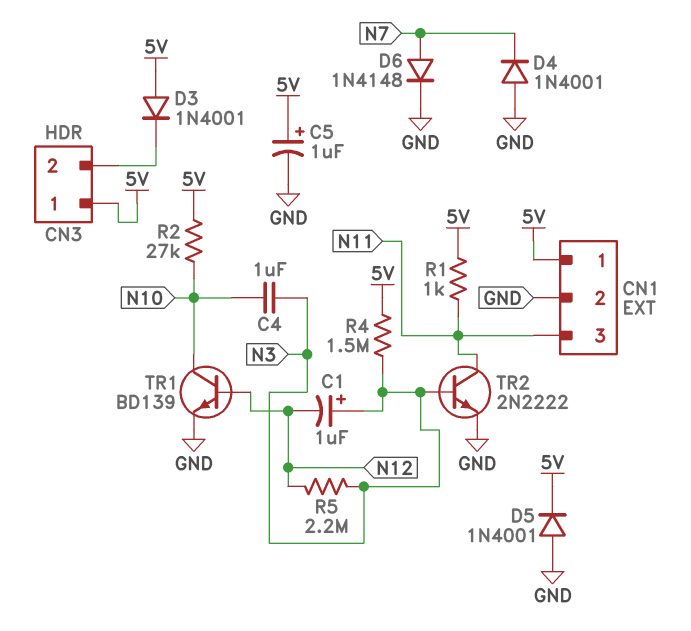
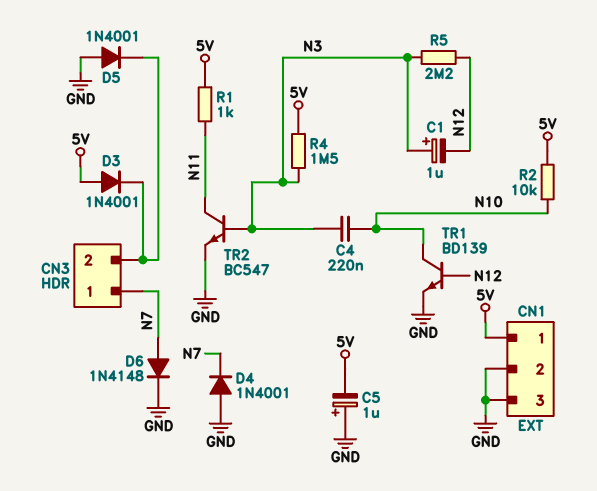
C4: 1uF (N3, N10) -> 220nF (N3, N10)
C5: 1uF (plus 5V, minus GND) -> 1uF (plus GND, minus 5V)
CN1 pin 3: N11 -> GND
CN3 pin 1: 5V -> N7
D5: diode 1N4001 (A GND, K 5V) -> diode 1N4001 (A GND, K CN3/2)
R2: 27k (5V, N10) -> 10k (5V, N10)
TR2: NPN 2N2222 (B N3, C N11, E GND) -> NPN BC547 (B N3, C N11, E GND)

